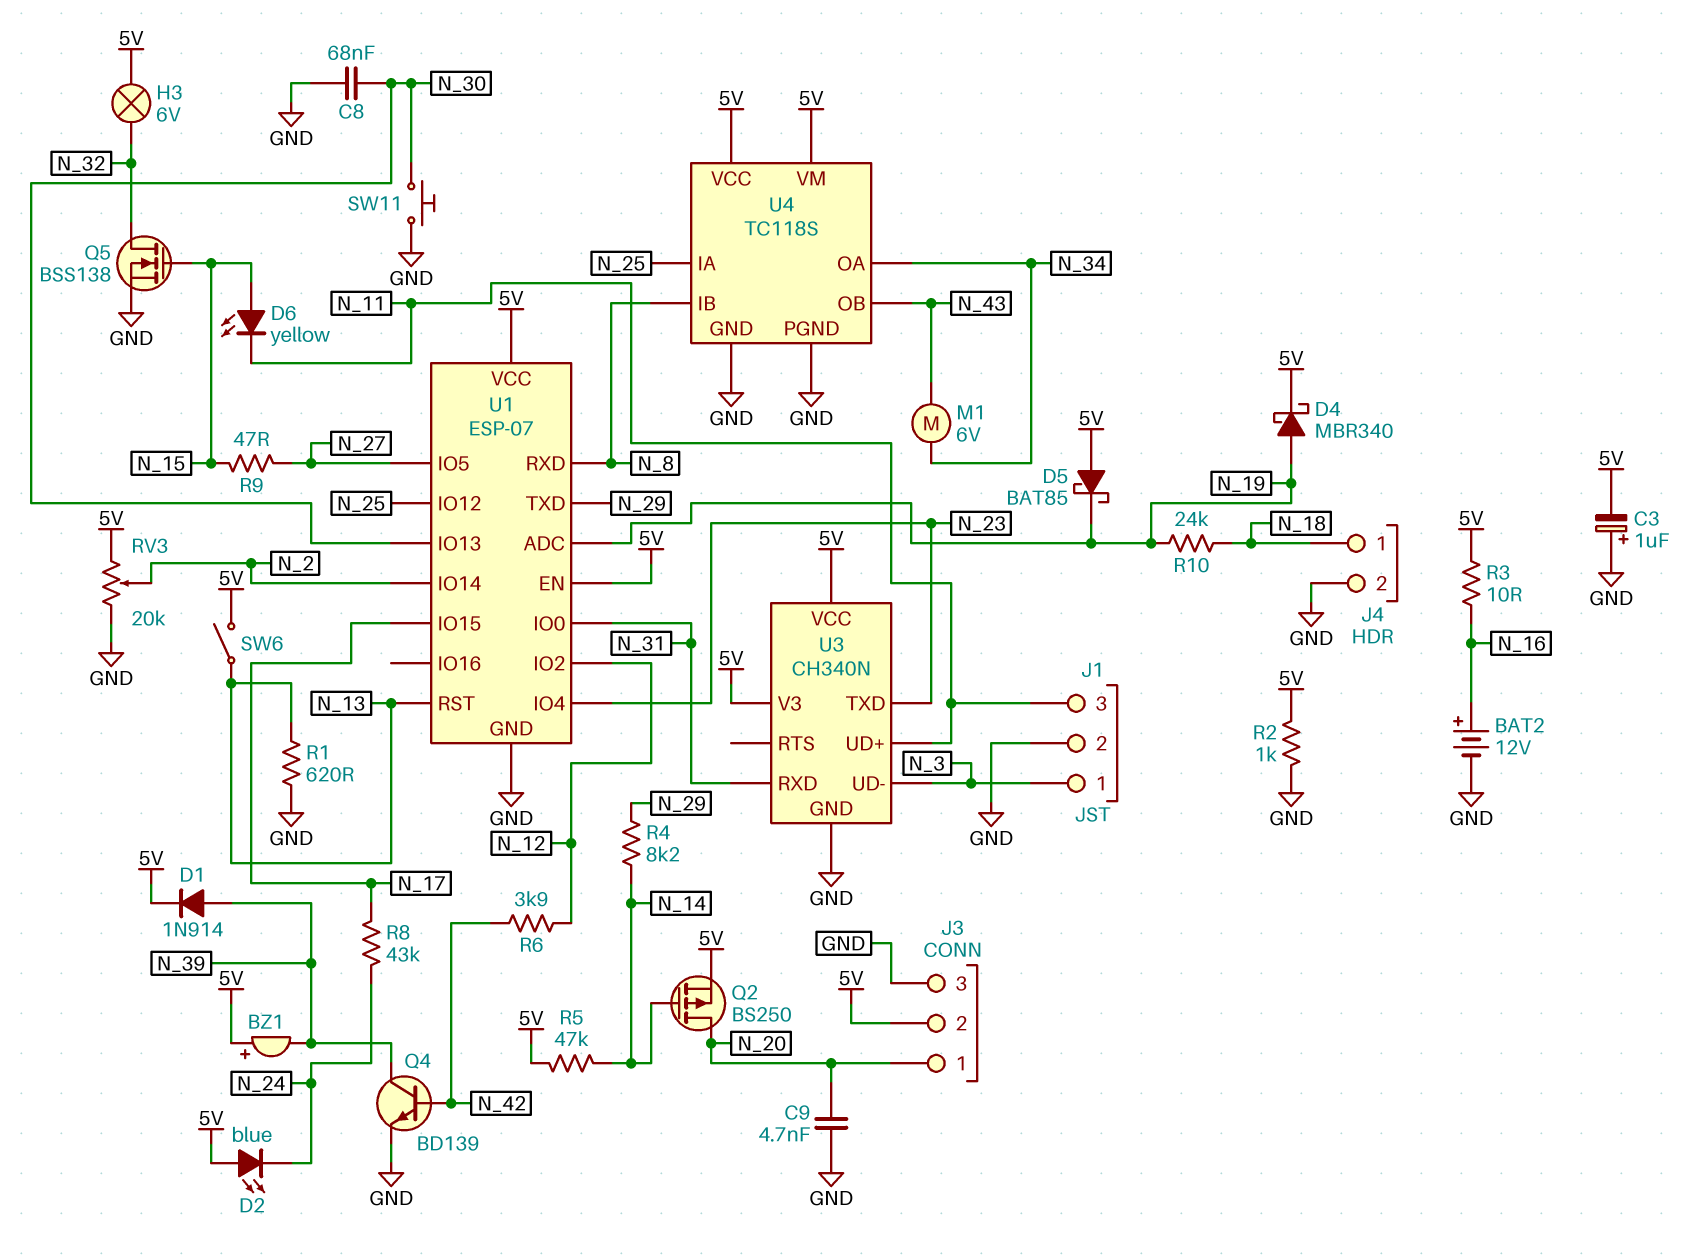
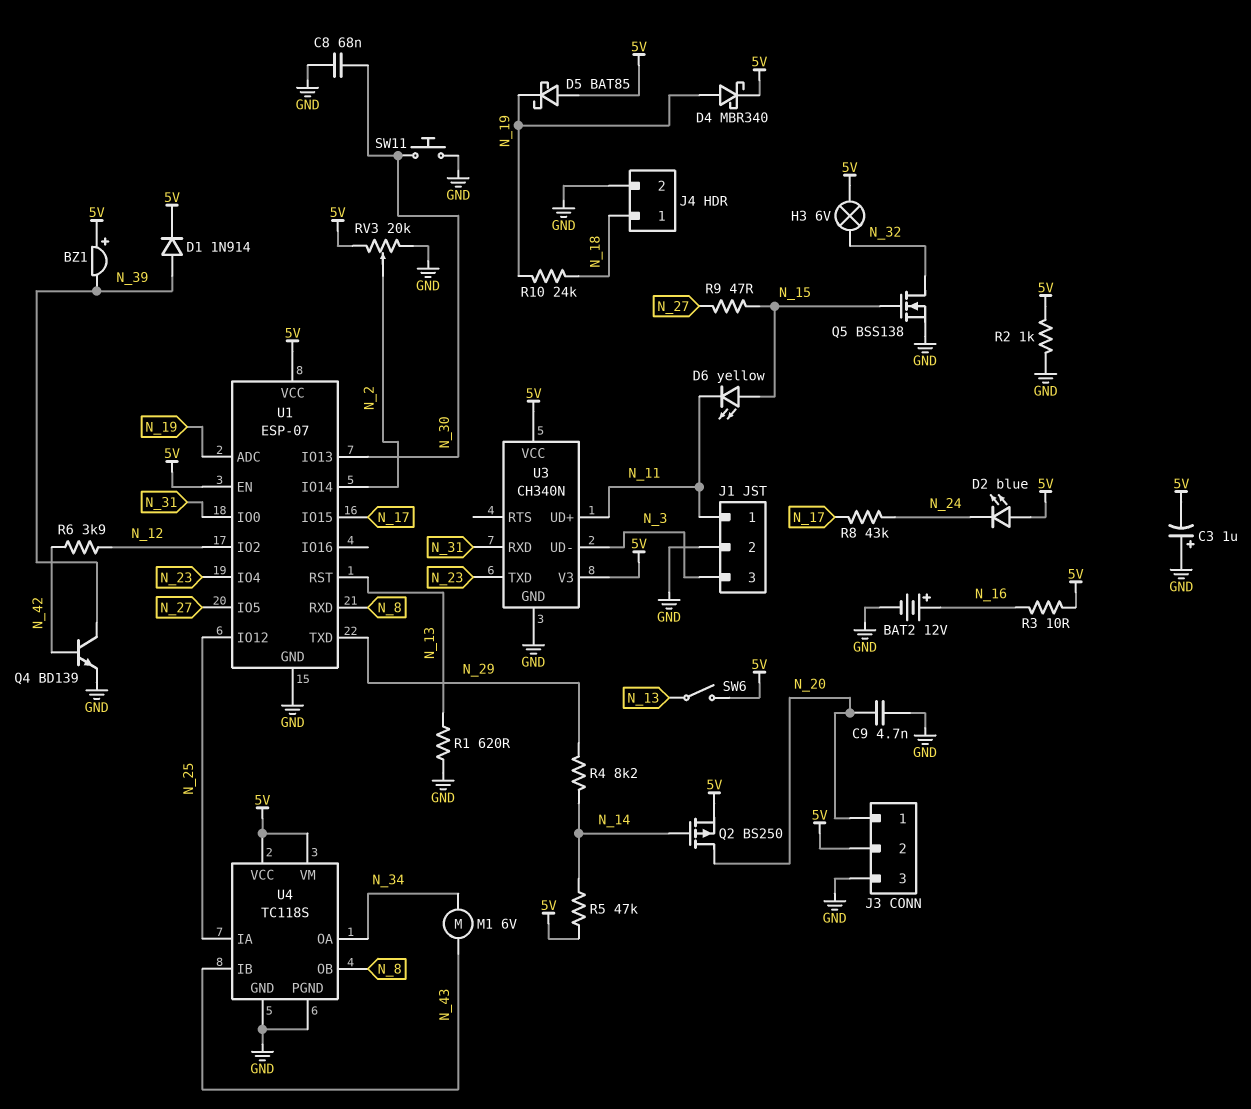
J1 pin 1: N_3 -> N_11
J1 pin 3: N_11 -> N_3
U4 pin IB: N_8 -> N_43
U4 pin OB: N_43 -> N_8

